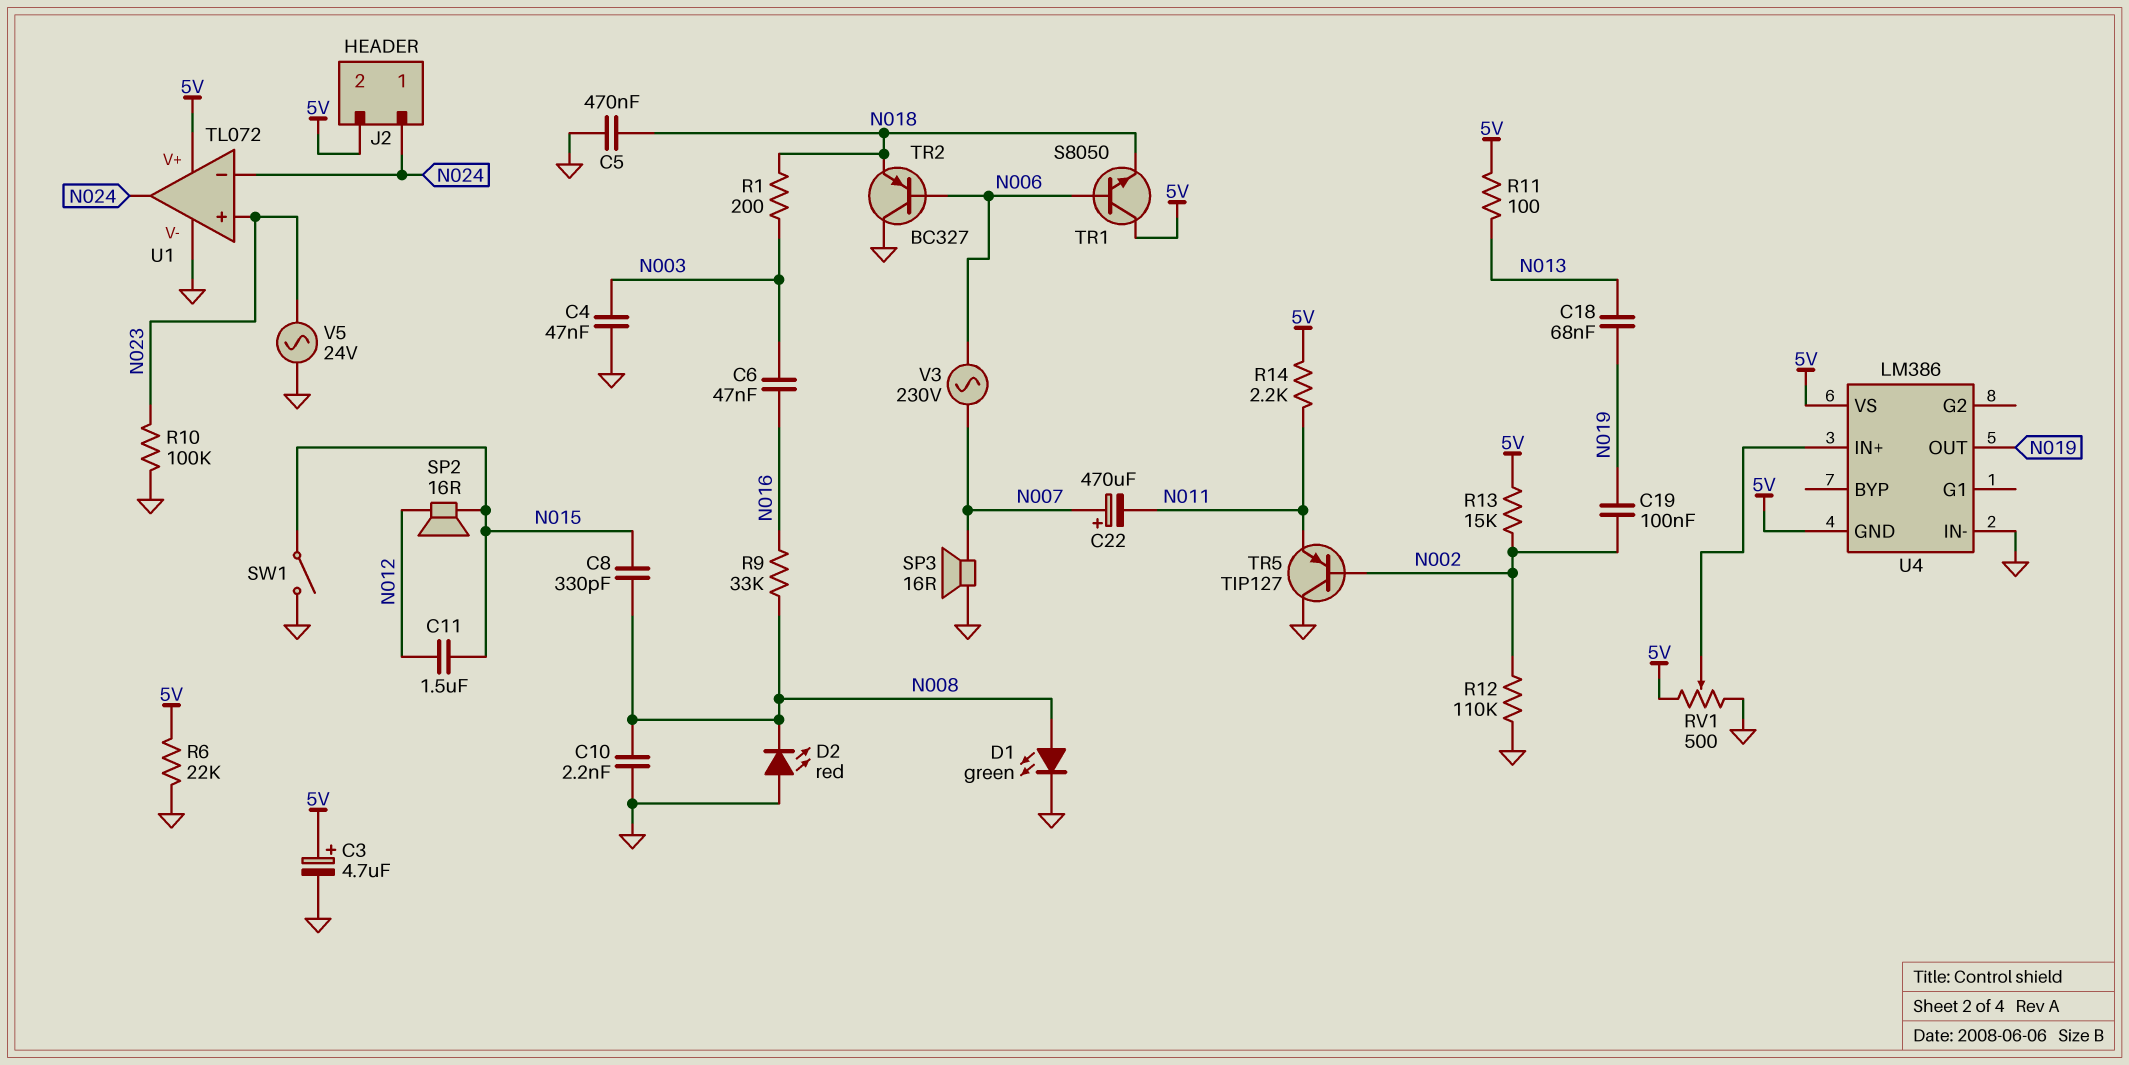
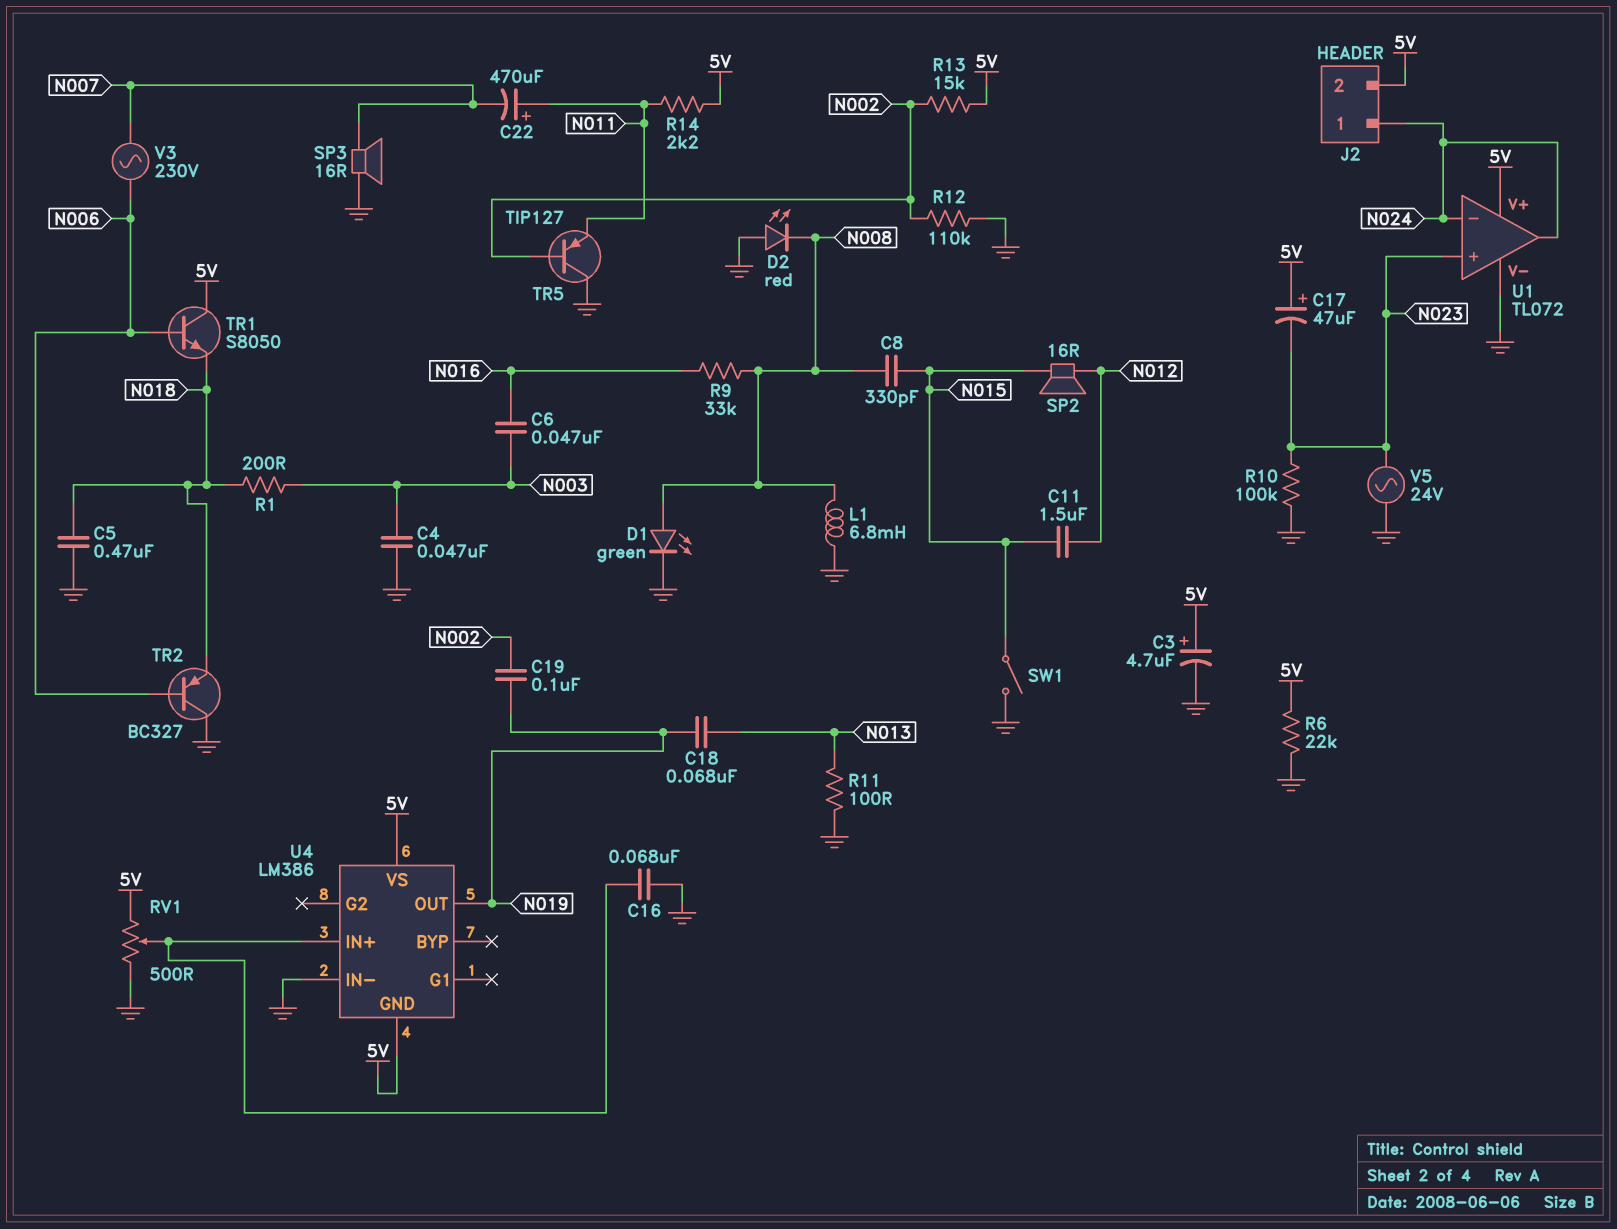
C10: 2.2nF (GND, N008) -> none
C16: none -> 68nF (GND, U4/IN+)
C17: none -> 47uF (plus 5V, minus N023)
C22: 470uF (plus N007, minus N011) -> 470uF (plus N011, minus N007)
L1: none -> 6.8mH (GND, N008)
R11: 100 (5V, N013) -> 100 (GND, N013)

